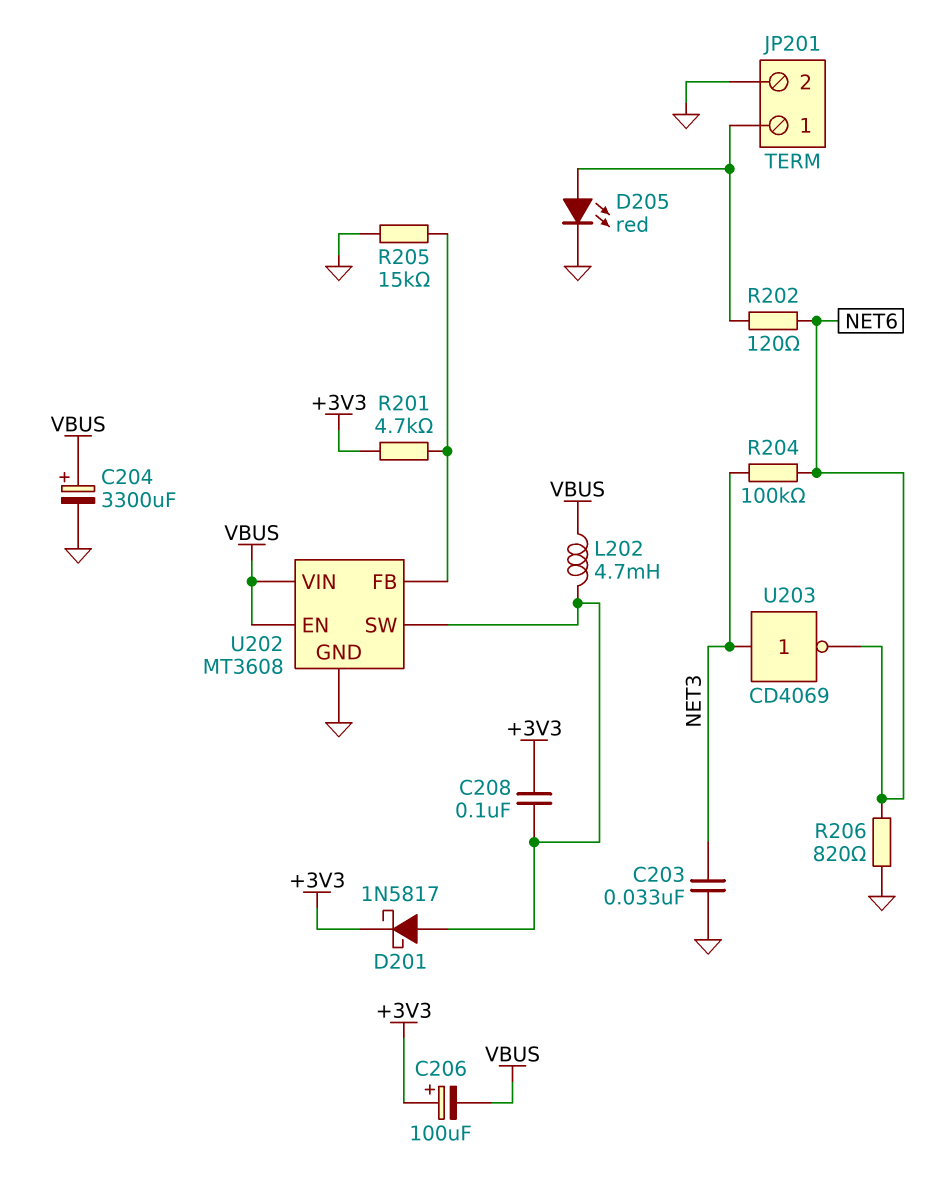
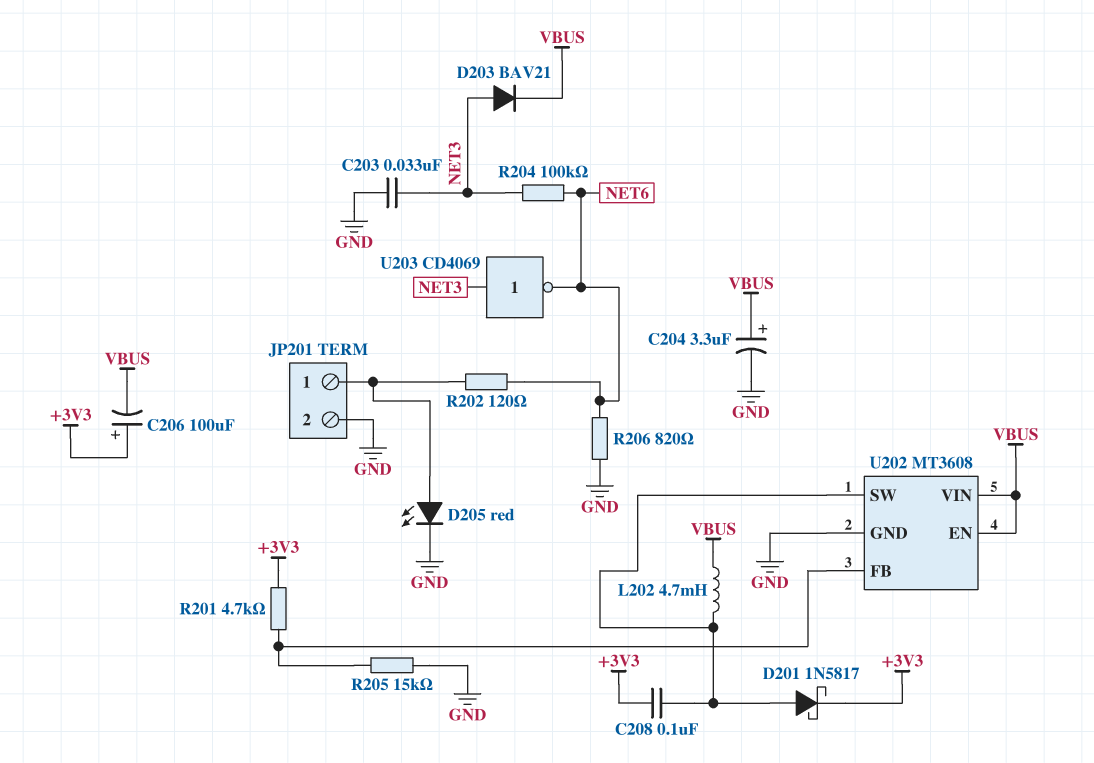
C204: 3300uF (plus VBUS, minus GND) -> 3.3uF (plus VBUS, minus GND)
D203: none -> diode BAV21 (A NET3, K VBUS)

